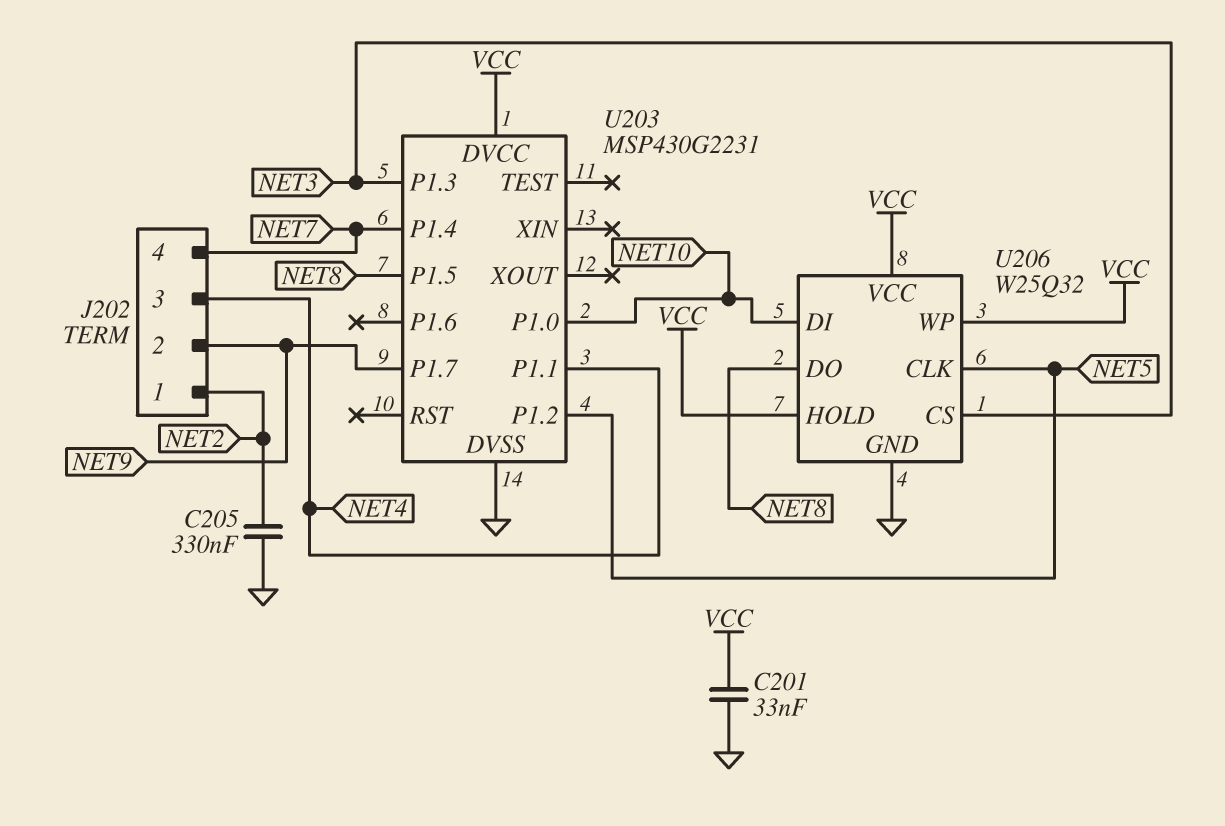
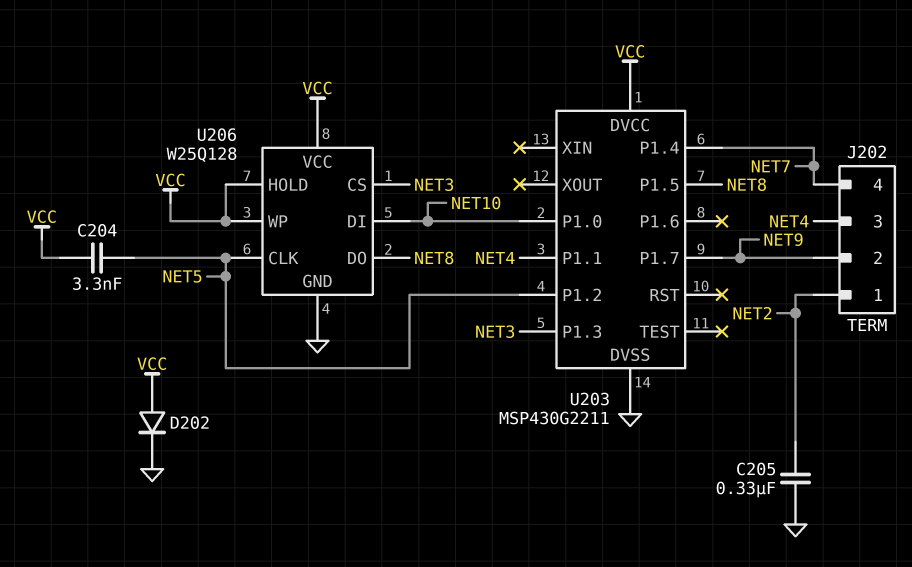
C201: 33nF (GND, VCC) -> none
C204: none -> 3.3nF (NET5, VCC)
D202: none -> diode (A VCC, K GND)
U203: MSP430G2231 -> MSP430G2211
U206: W25Q32 -> W25Q128

